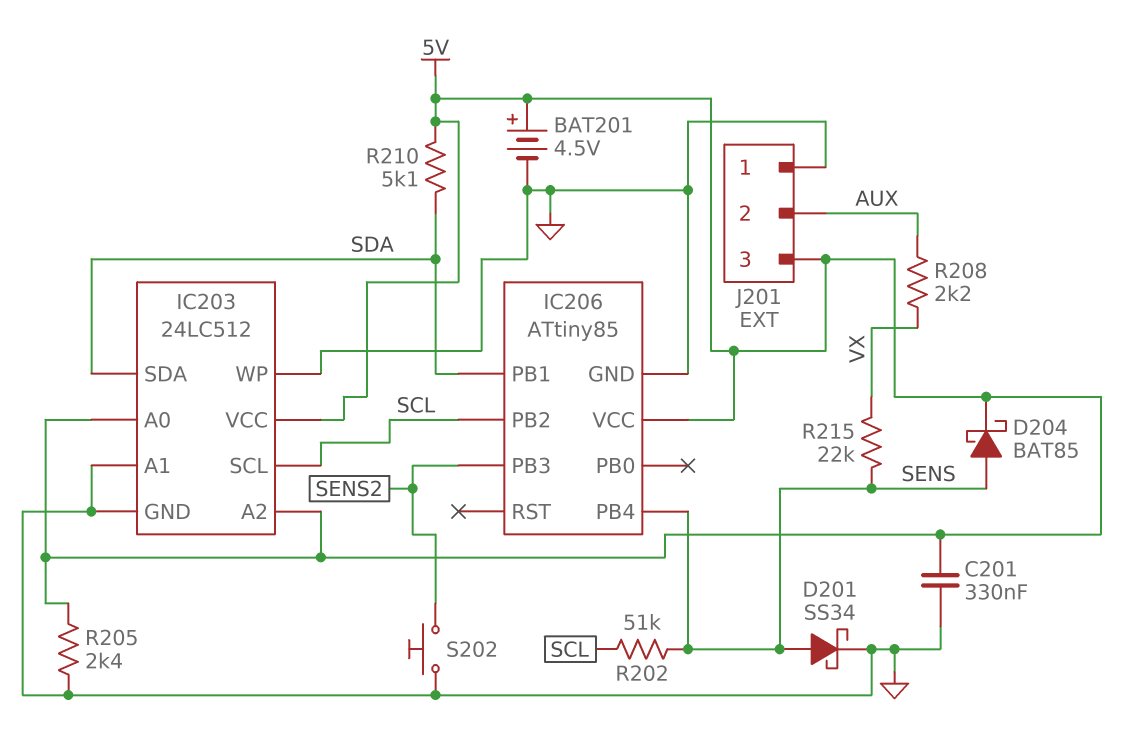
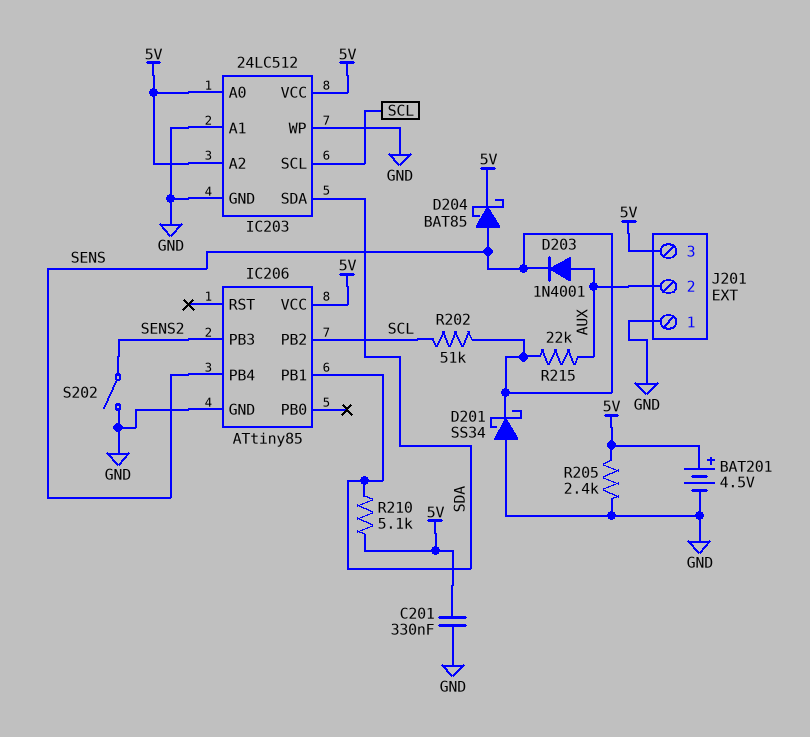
D201: schottky SS34 (A SENS, K GND) -> schottky SS34 (A GND, K SENS)
D203: none -> diode 1N4001 (A AUX, K SENS)
R208: 2.2k (AUX, VX) -> none
R215: 22k (SENS, VX) -> 22k (AUX, SENS)
S202: button (GND, SENS2) -> switch (GND, SENS2)

